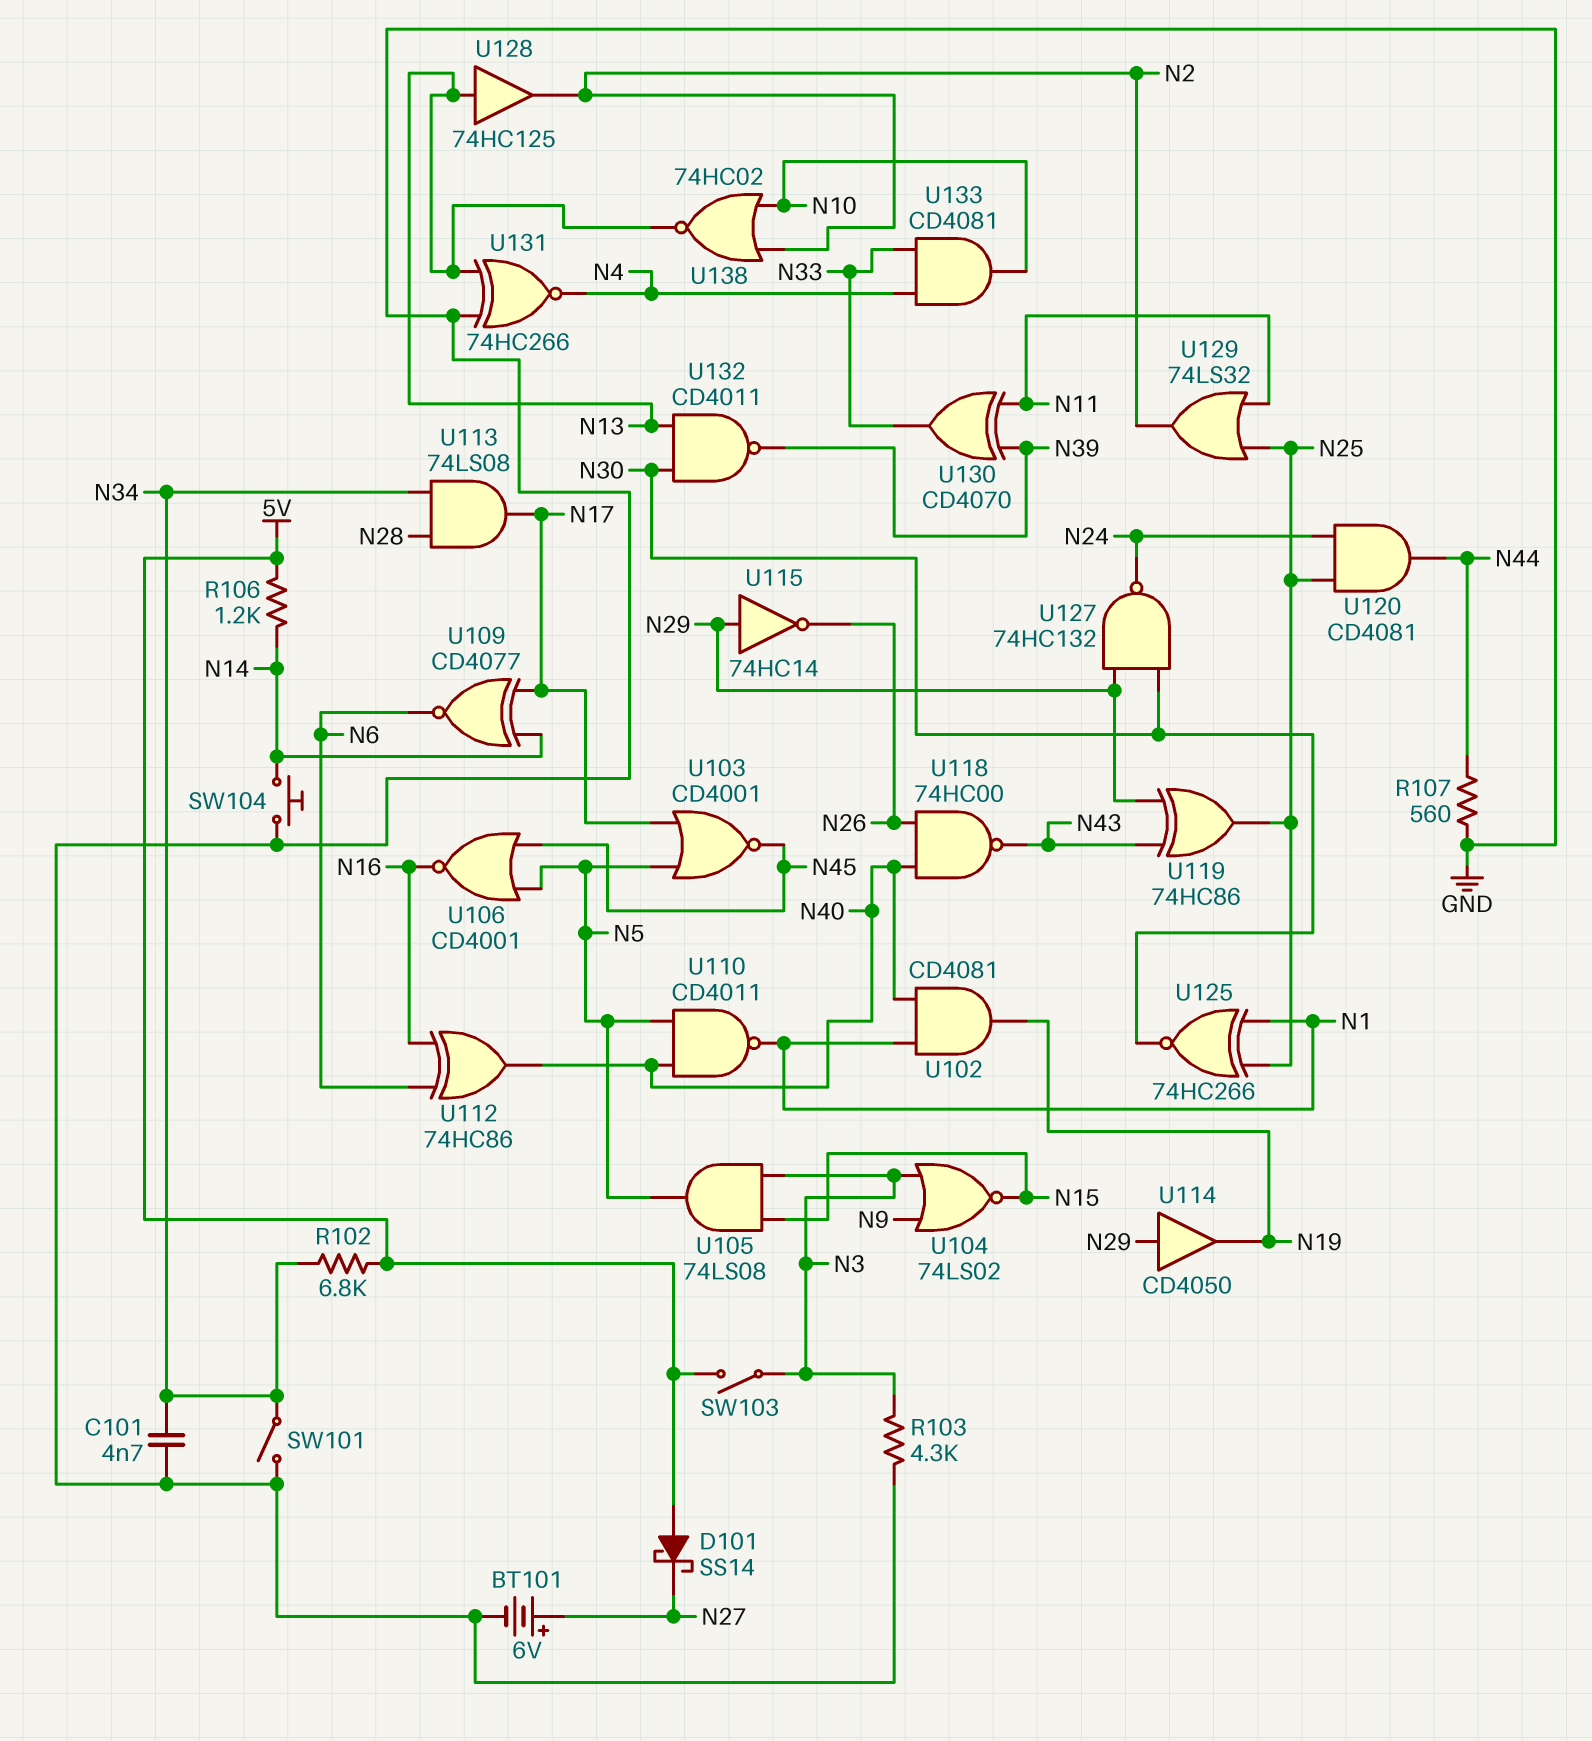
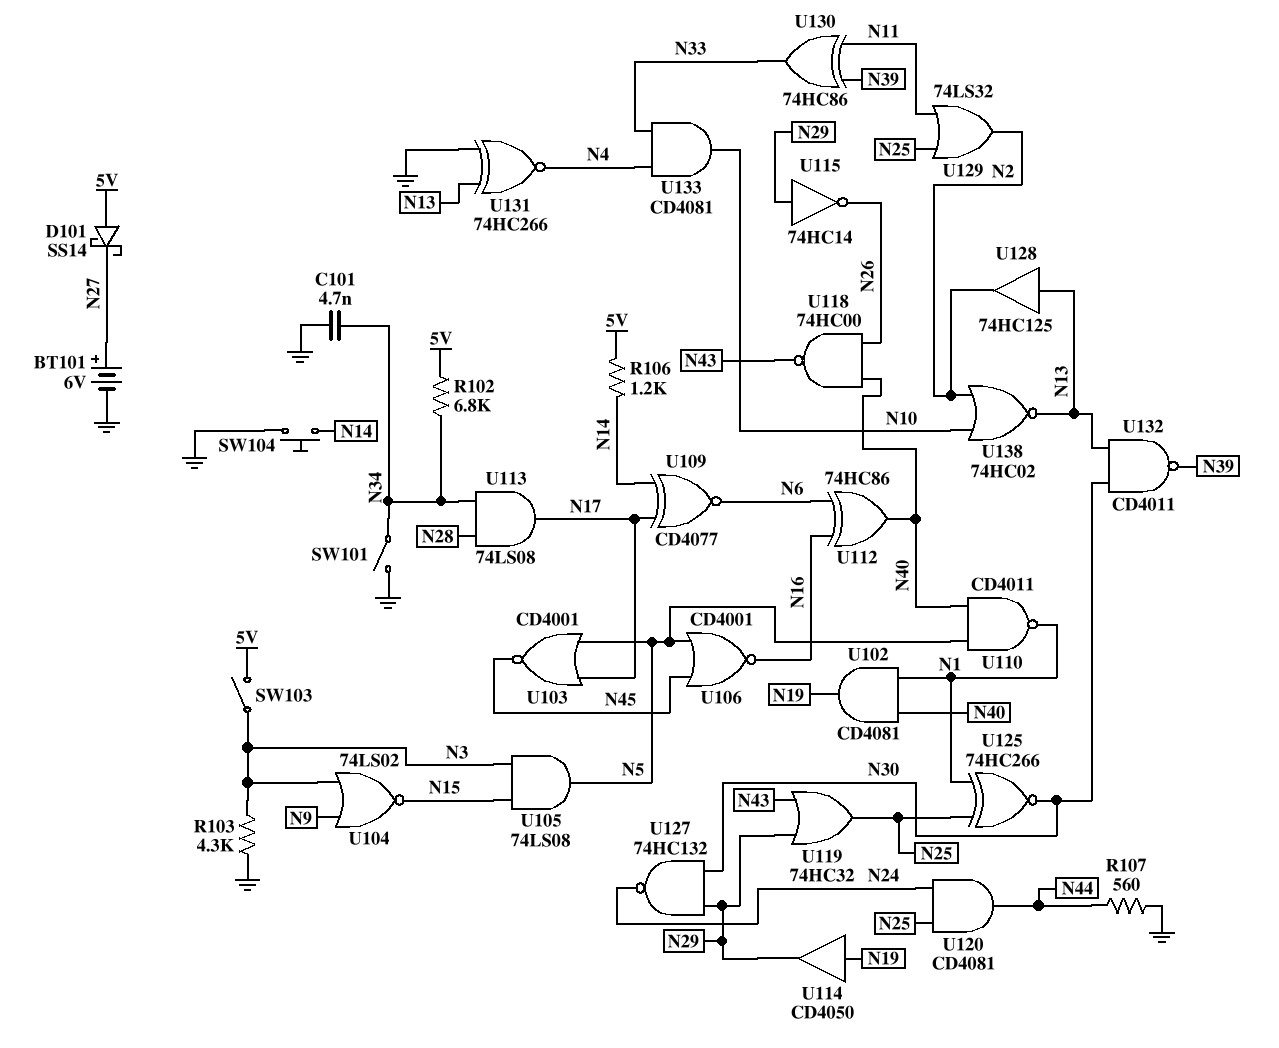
U114: buffer CD4050 (in N29, out N19) -> buffer CD4050 (in N19, out N29)
U119: XOR 74HC86 (in N29, in N43, out N25) -> OR 74HC32 (in N29, in N43, out N25)
U130: XOR CD4070 (in N11, in N39, out N33) -> XOR 74HC86 (in N11, in N39, out N33)

